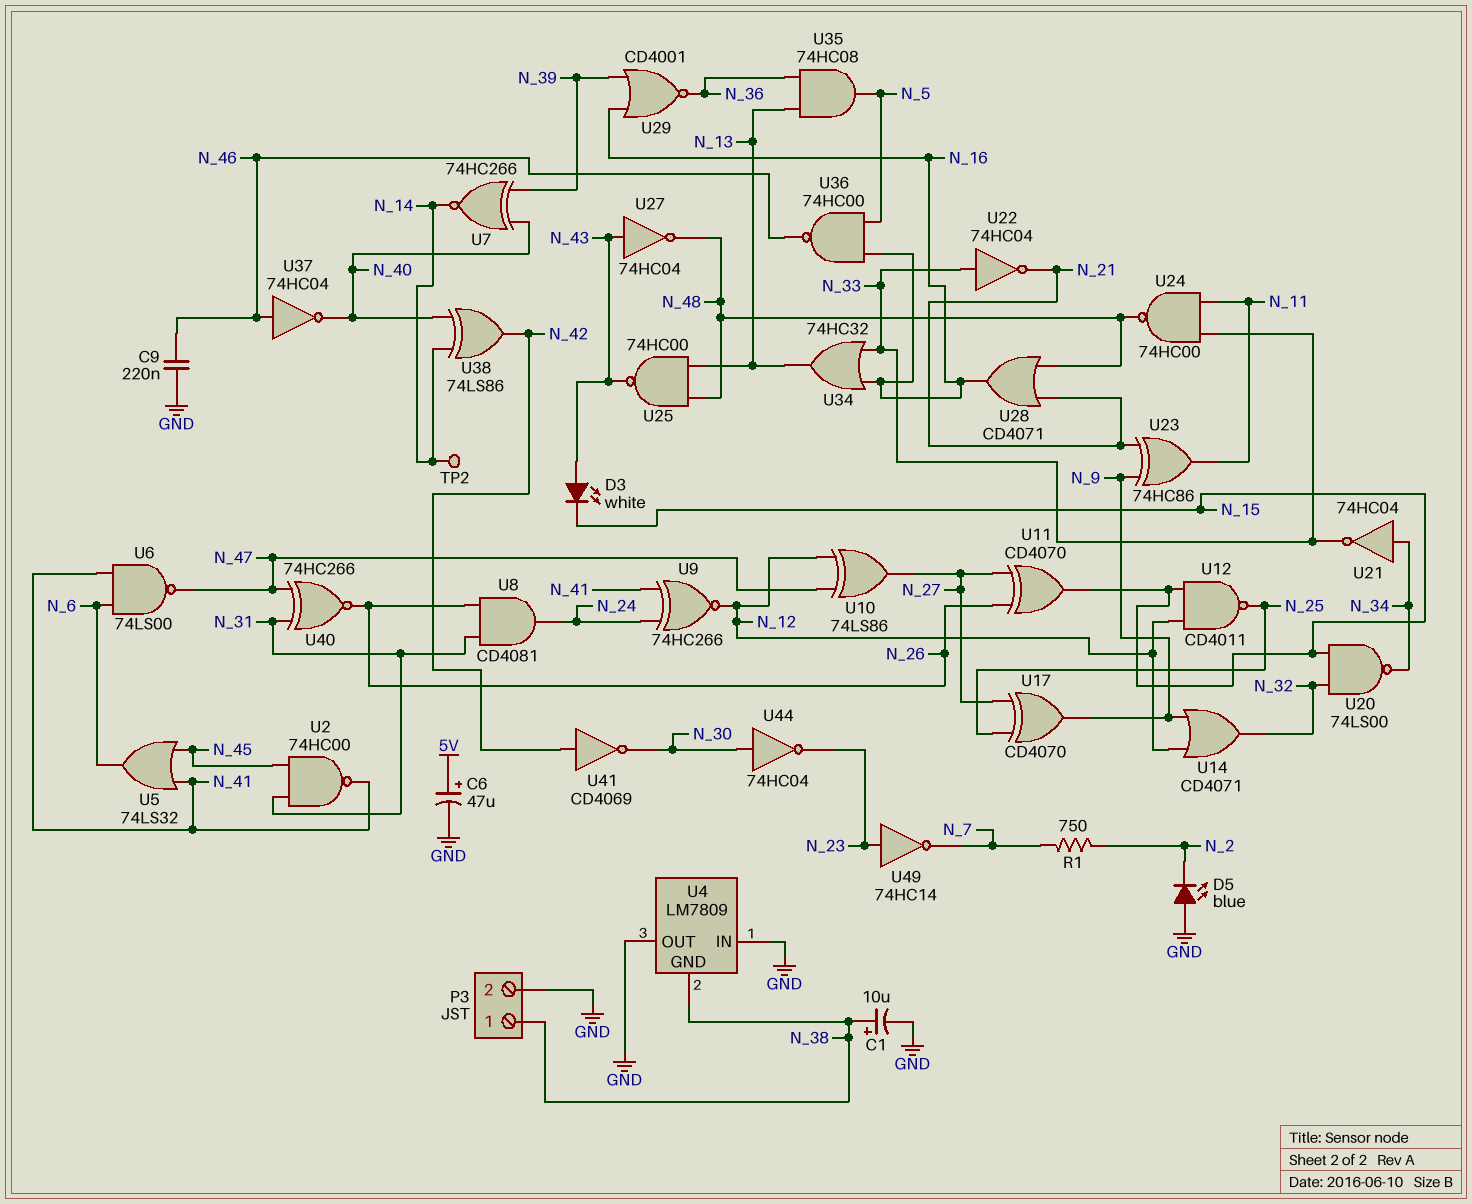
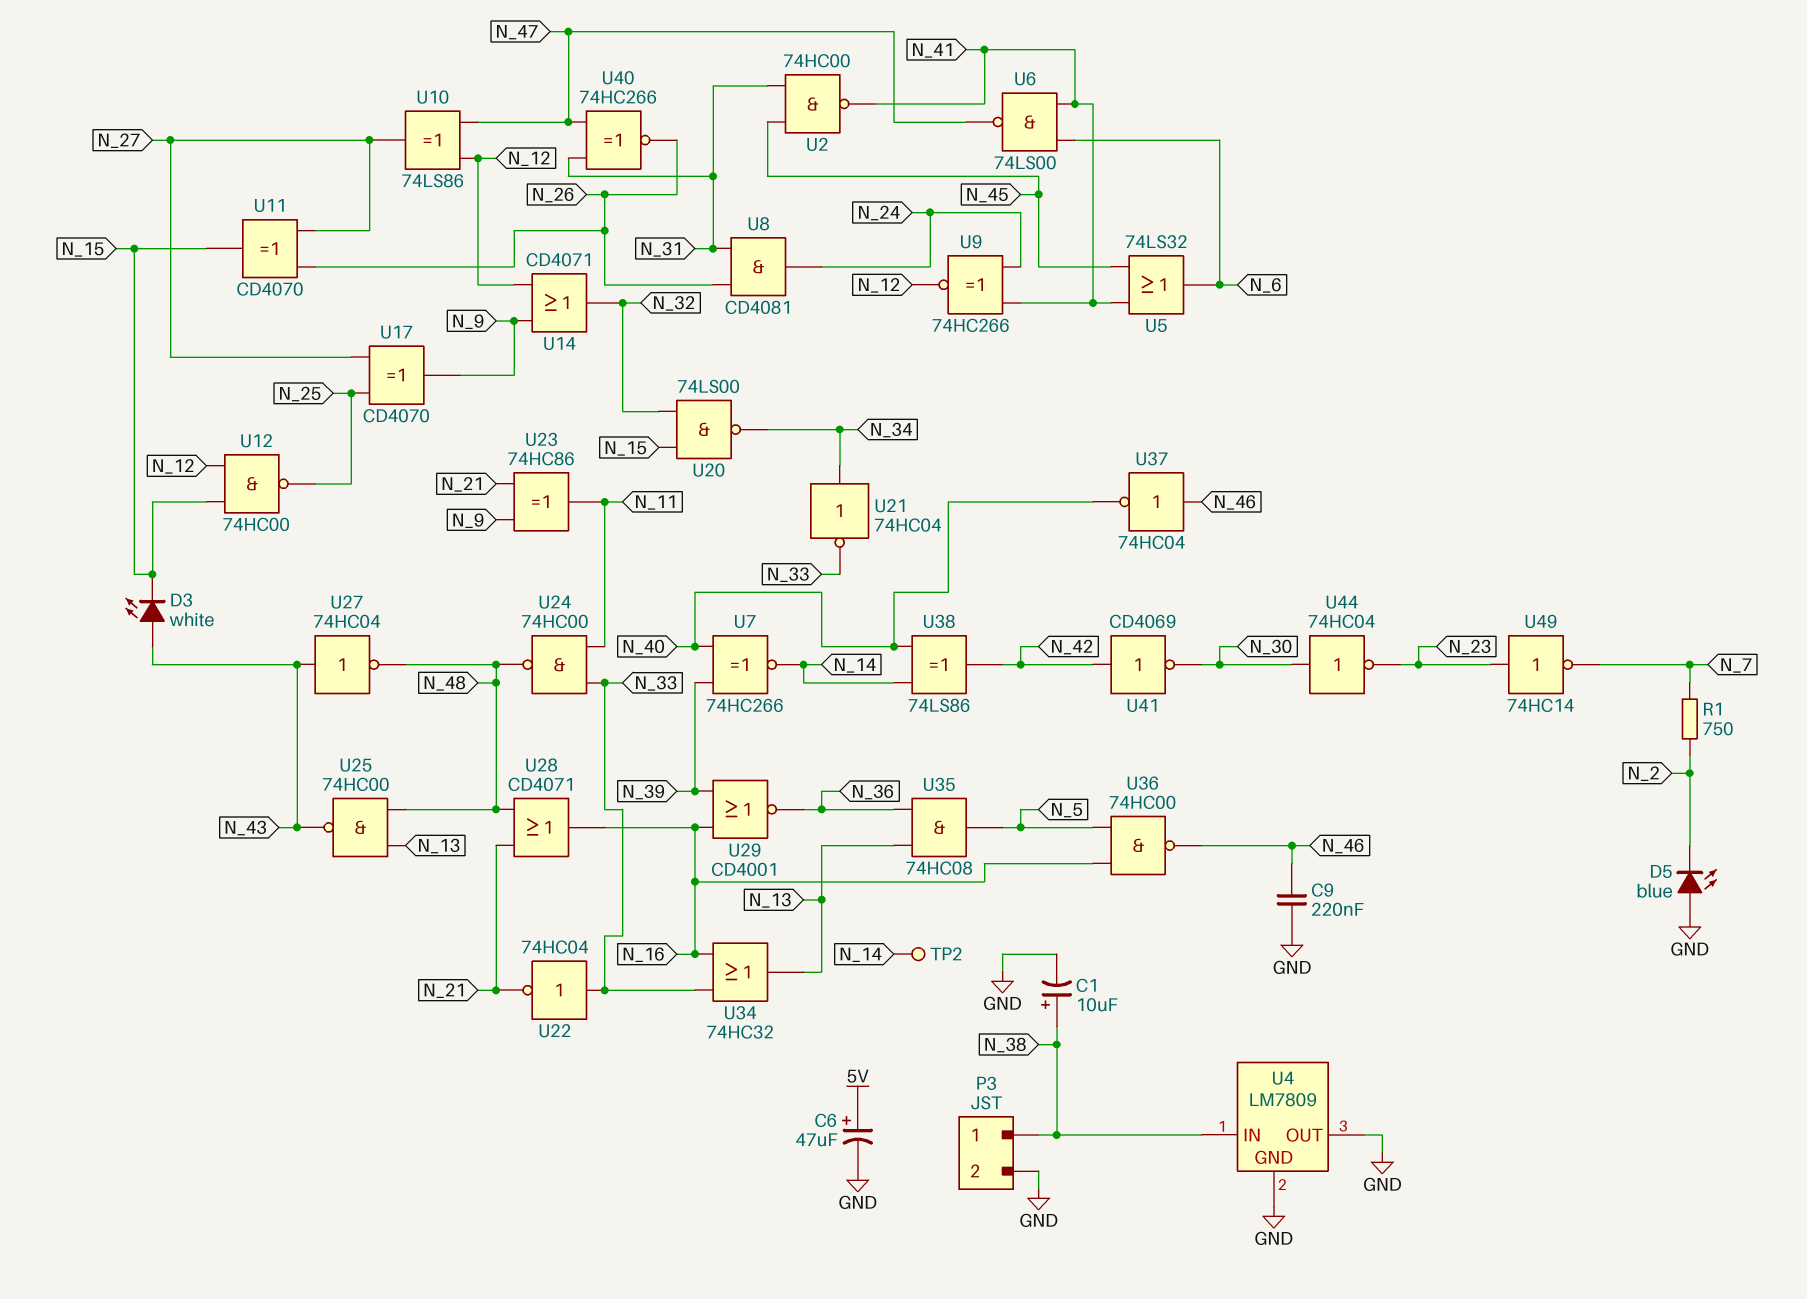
U4 pin GND: N_38 -> GND
U4 pin IN: GND -> N_38
U12: NAND CD4011 (in N_12, in N_15, out N_25) -> NAND 74HC00 (in N_12, in N_15, out N_25)

